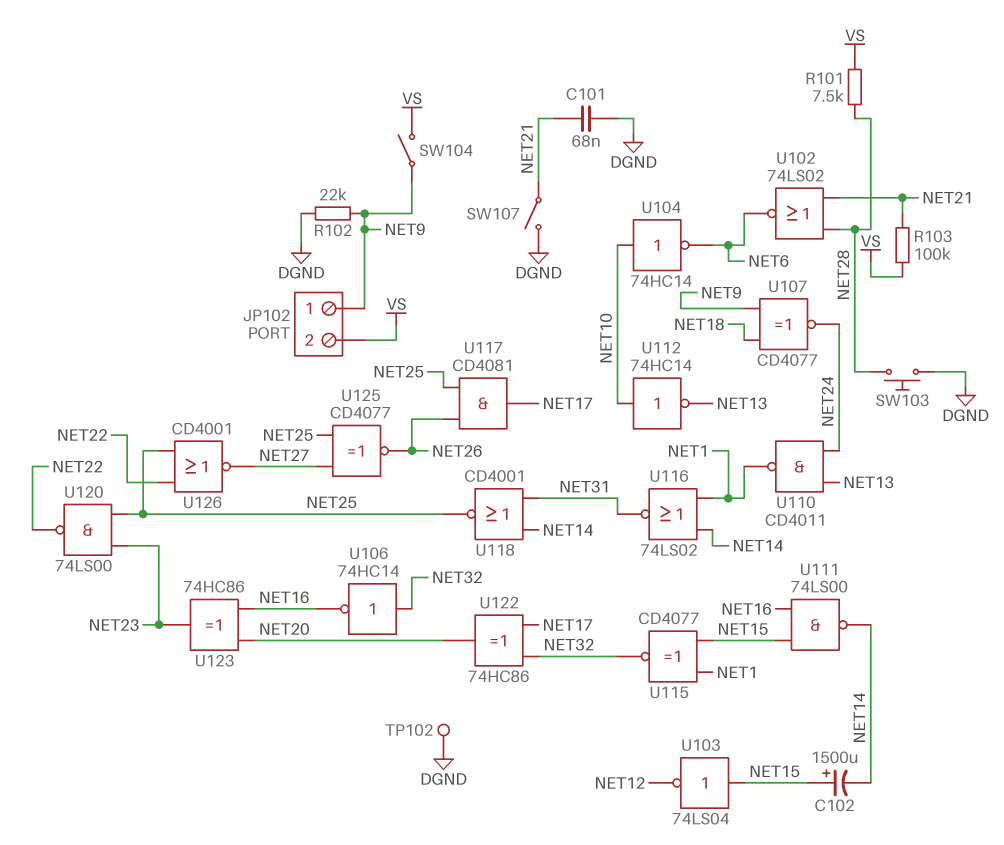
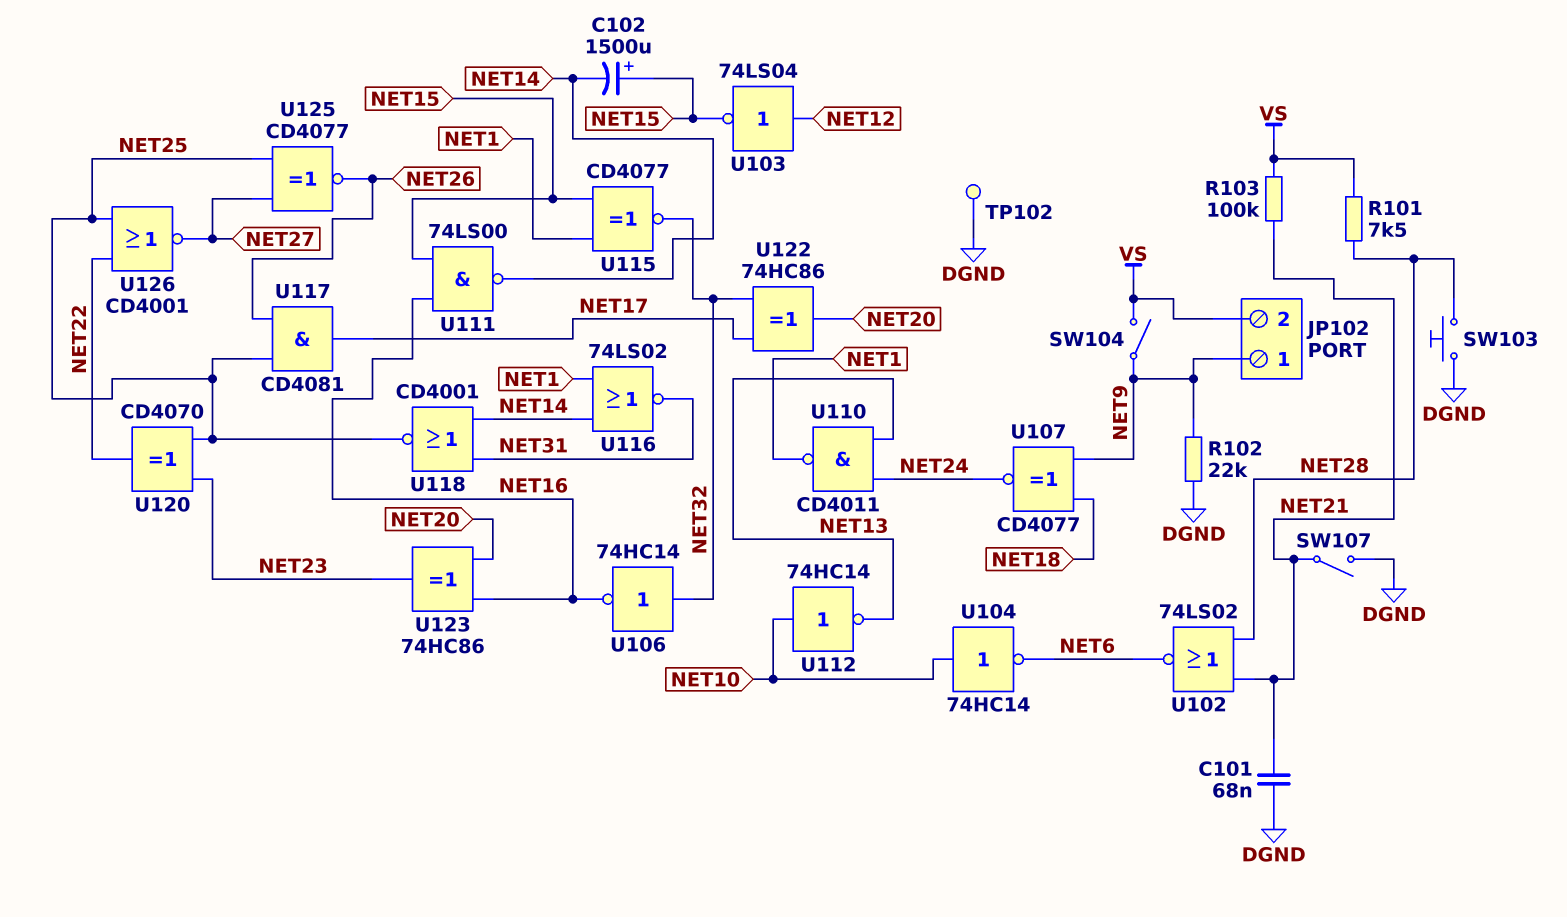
U103: NOT 74LS04 (in NET15, out NET12) -> NOT 74LS04 (in NET12, out NET15)
U120: NAND 74LS00 (in NET23, in NET25, out NET22) -> XOR CD4070 (in NET23, in NET25, out NET22)

